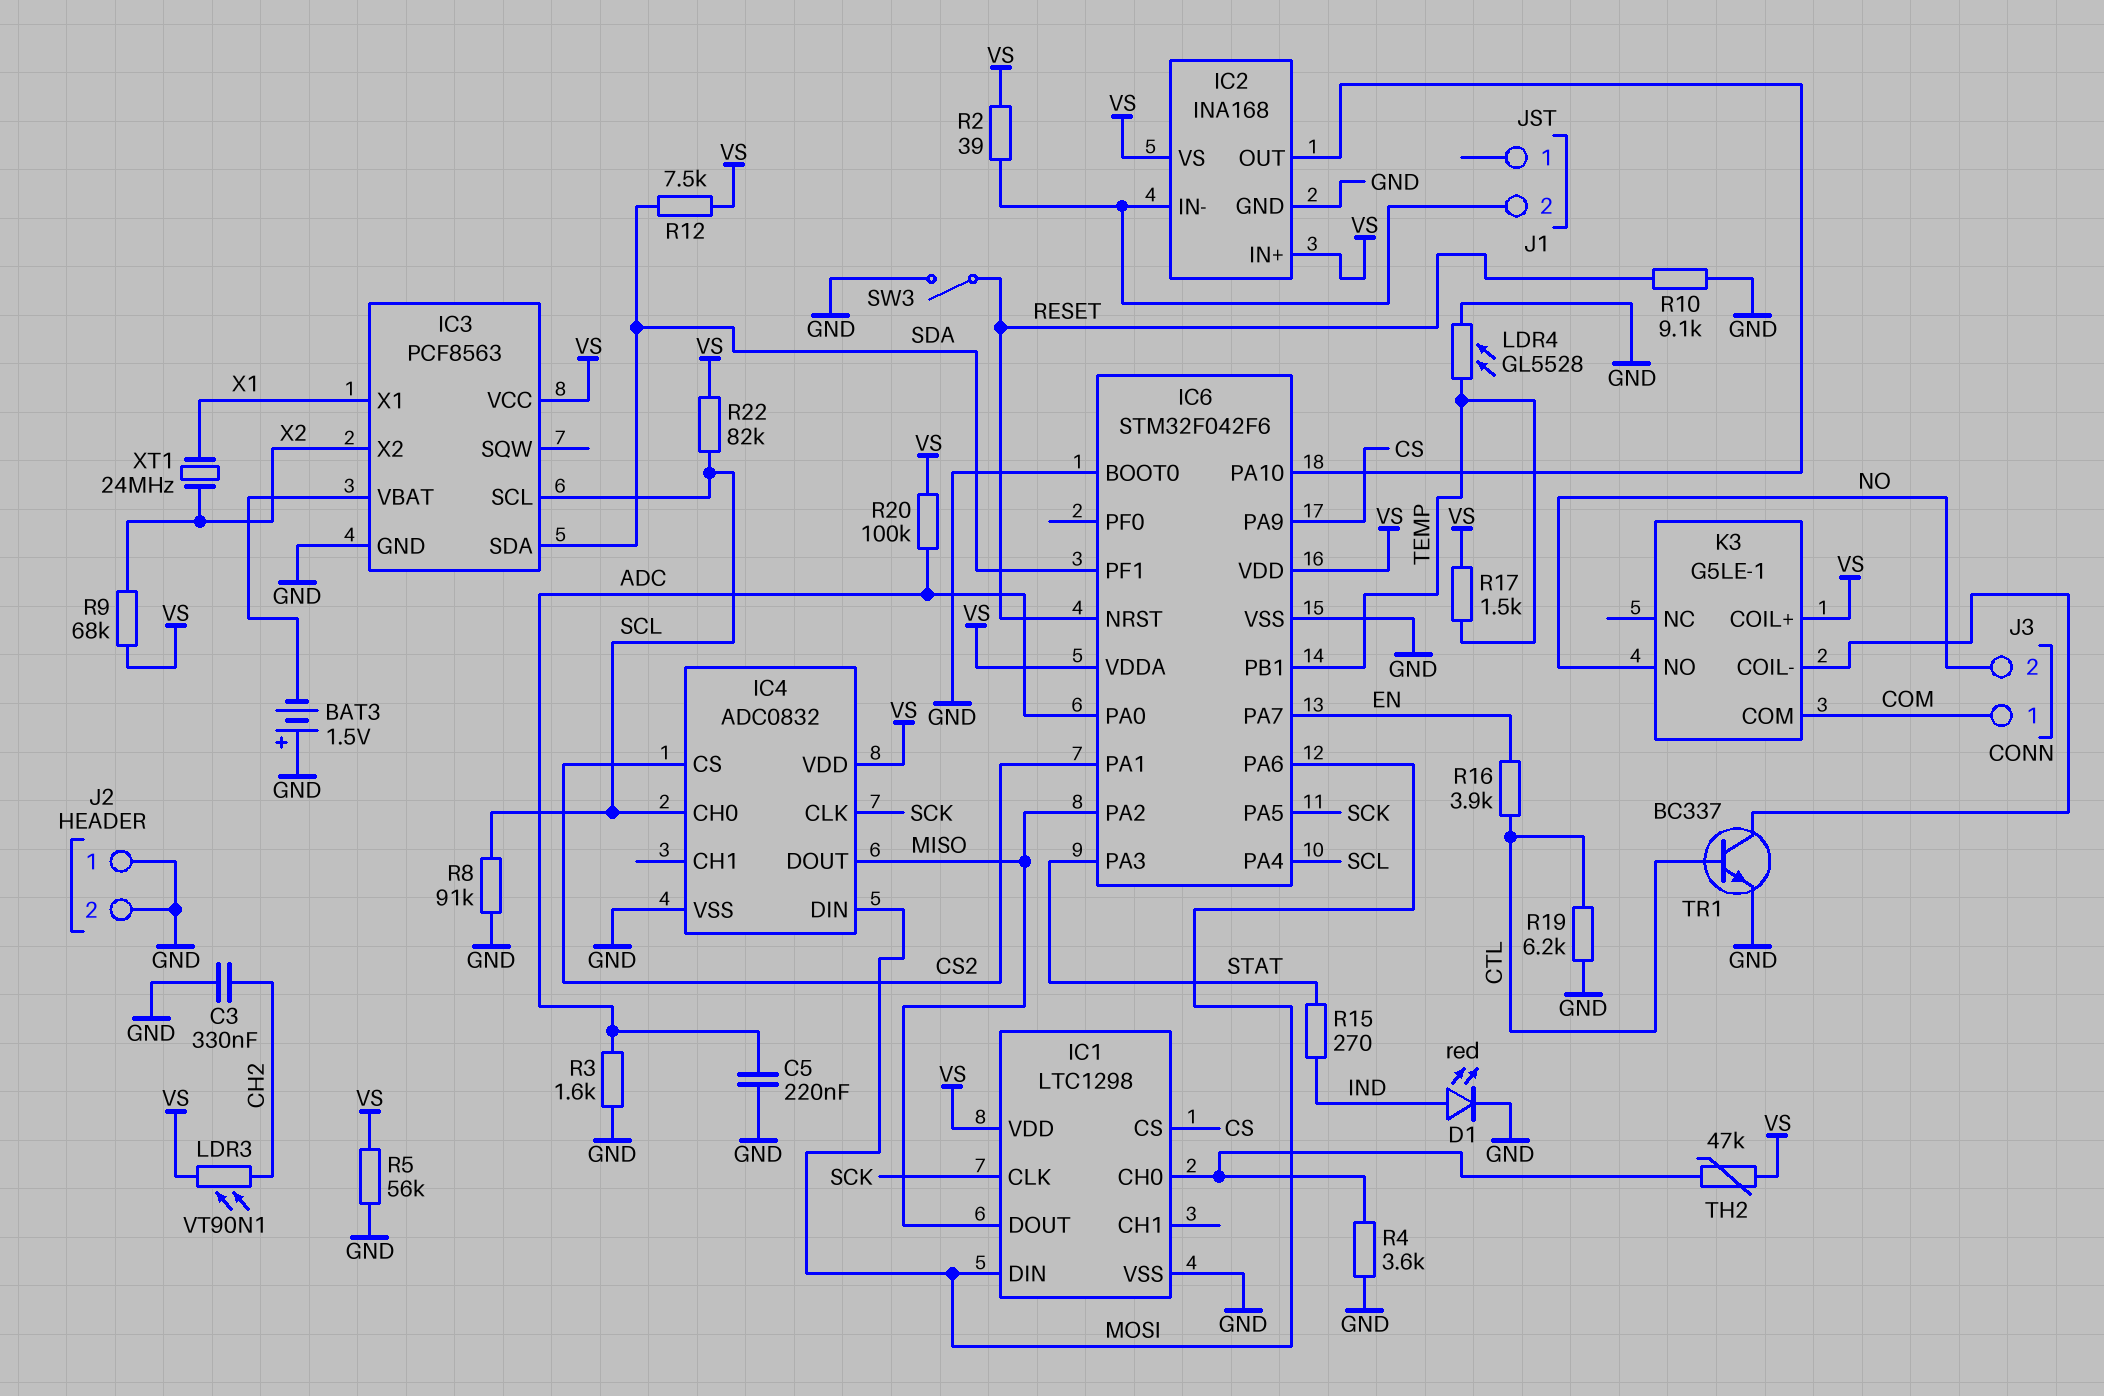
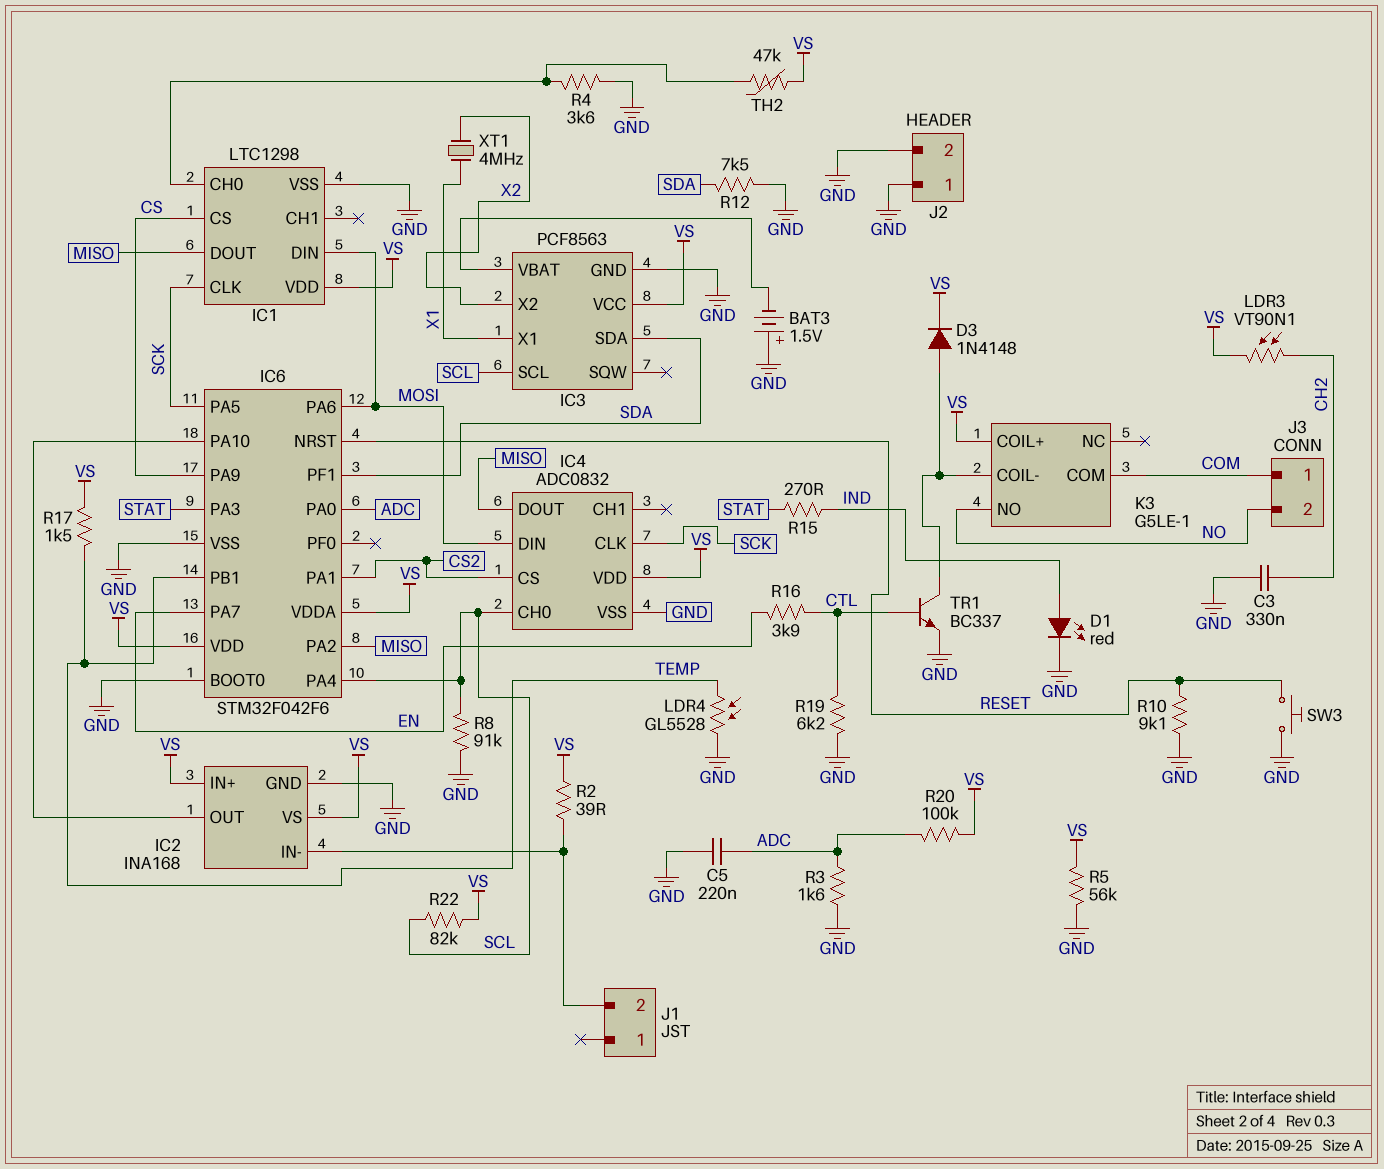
D3: none -> diode 1N4148 (A K3/COIL-, K VS)
R9: 68k (VS, X2) -> none
R12: 7.5k (SDA, VS) -> 7.5k (GND, SDA)
SW3: switch (GND, RESET) -> button (GND, RESET)
XT1: 24MHz (X1, X2) -> 4MHz (X1, X2)

